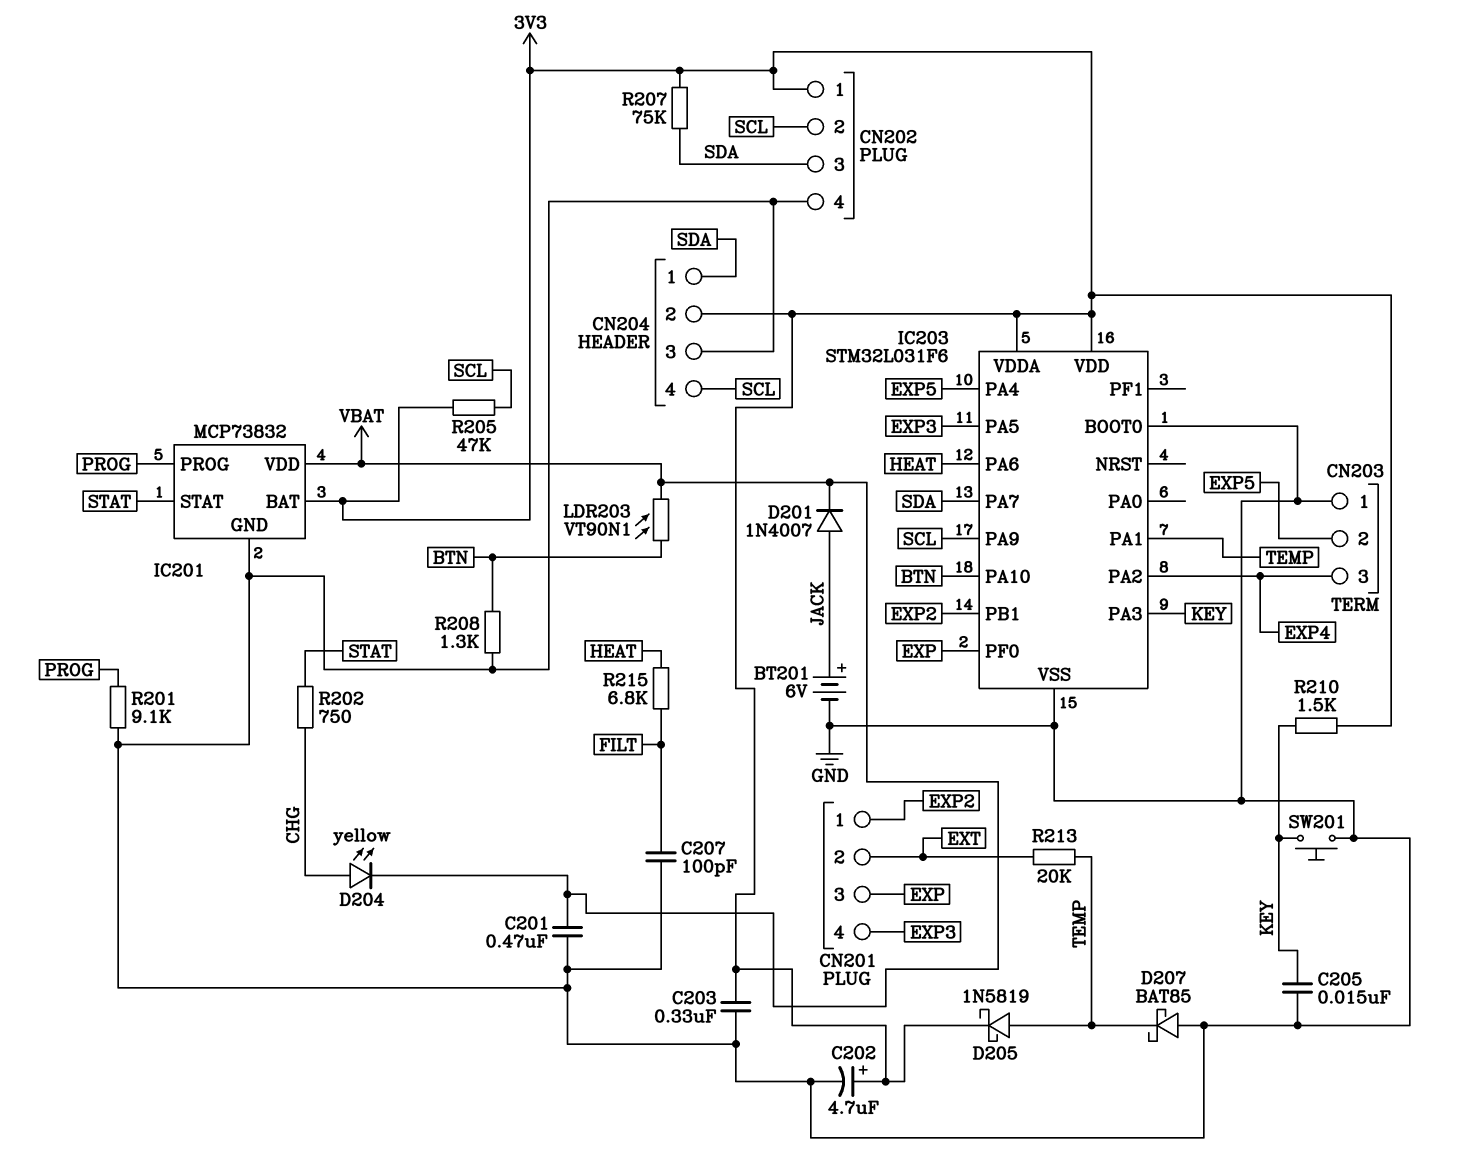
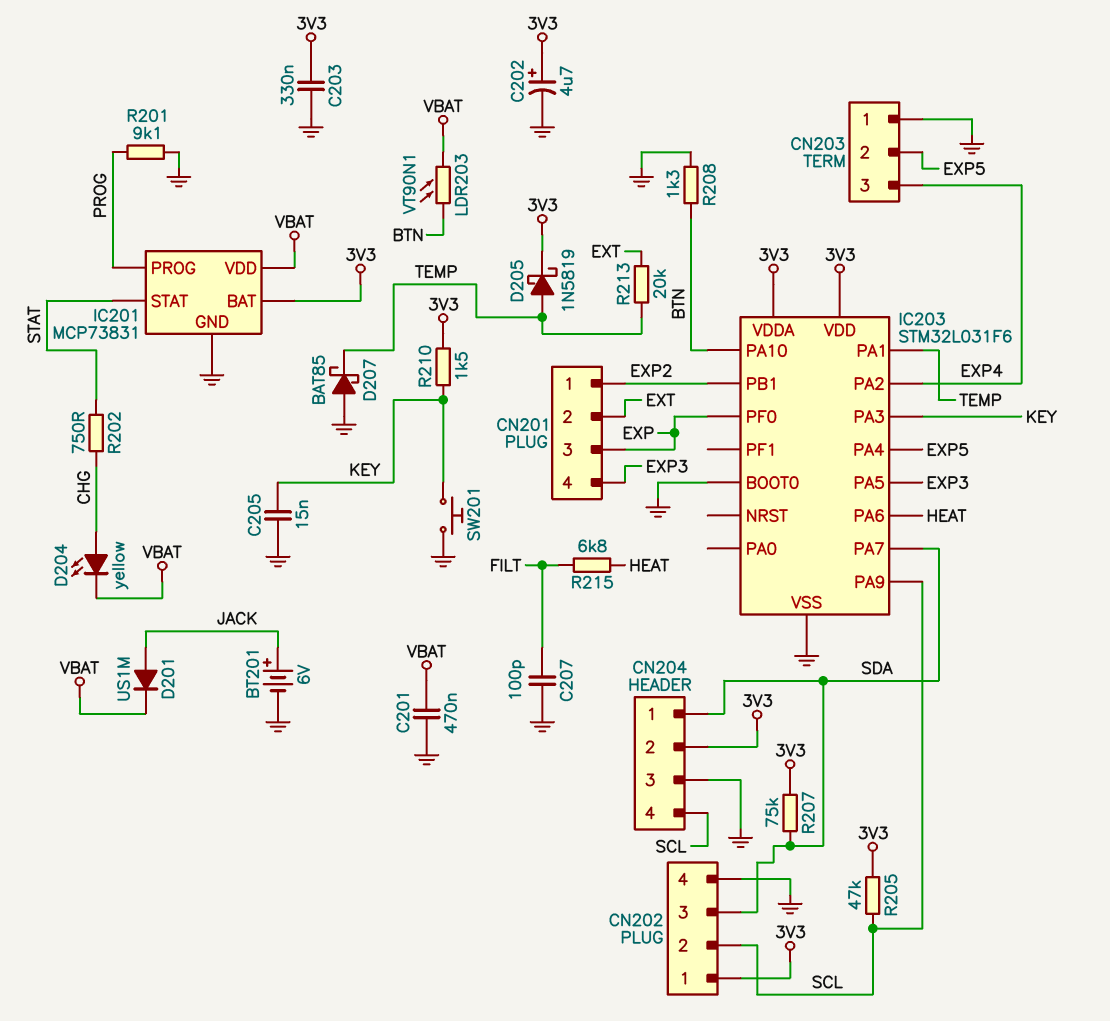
D201: diode 1N4007 (A JACK, K VBAT) -> diode US1M (A JACK, K VBAT)
IC201: MCP73832 -> MCP73831

